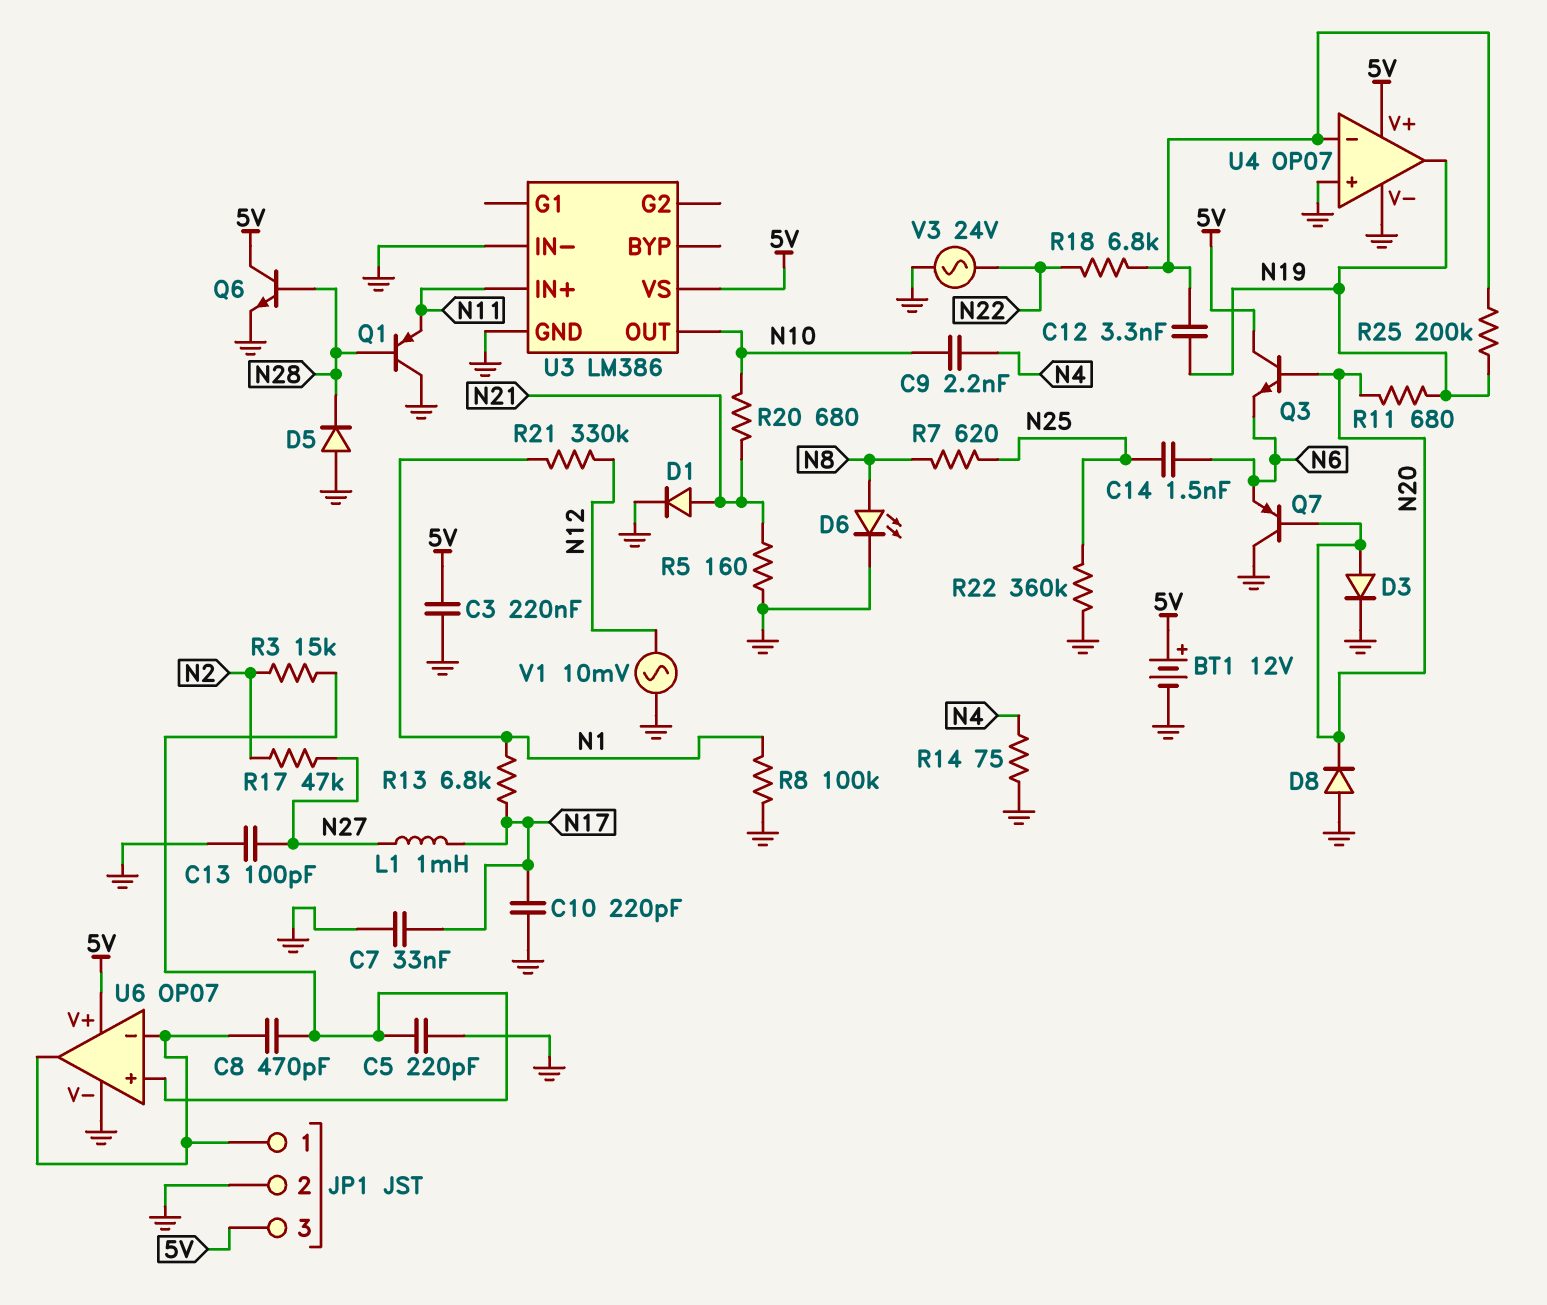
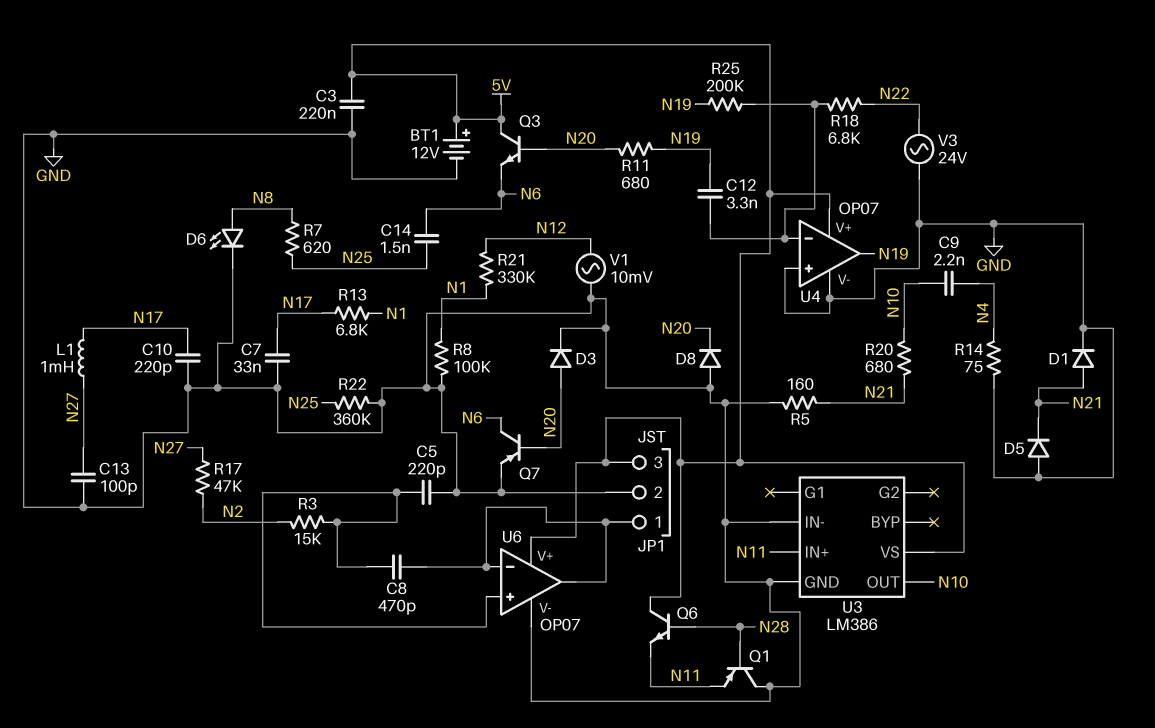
D5: diode (A GND, K N28) -> diode (A GND, K N21)
Q6: NPN (B N28, C 5V, E GND) -> NPN (B N28, C 5V, E N11)
Q7: PNP (B N20, C GND, E N6) -> PNP (B N20, C N6, E GND)

